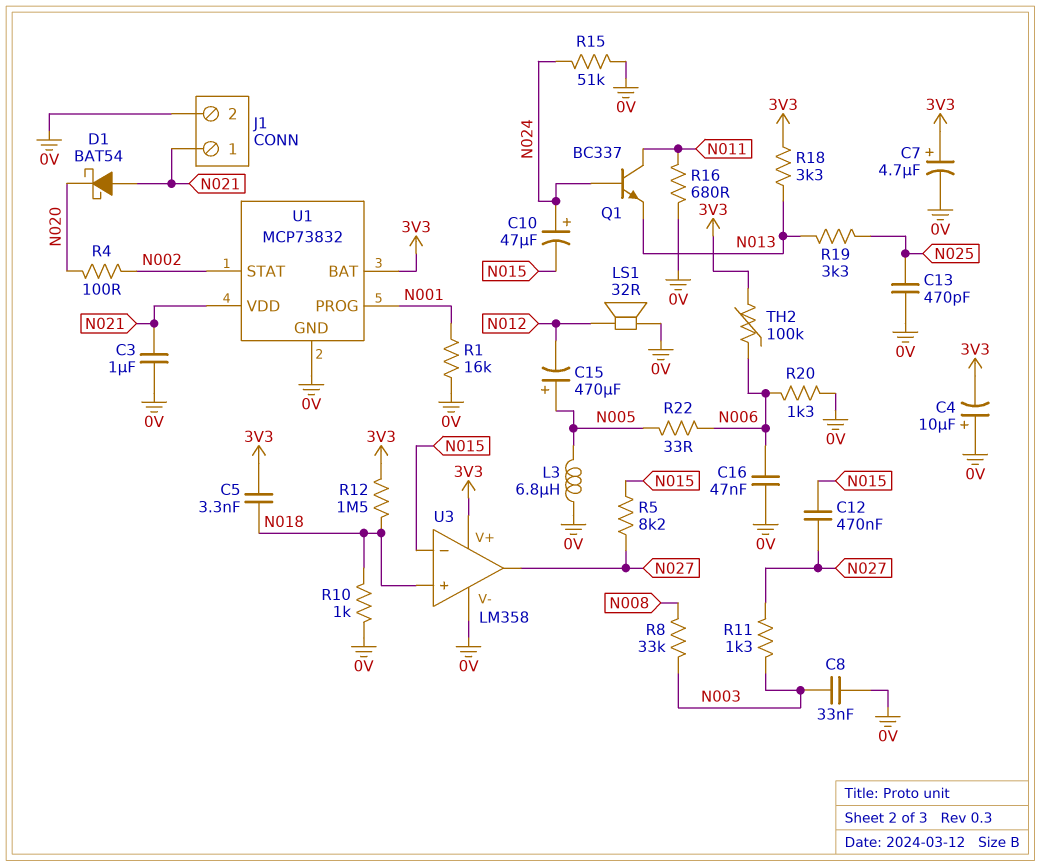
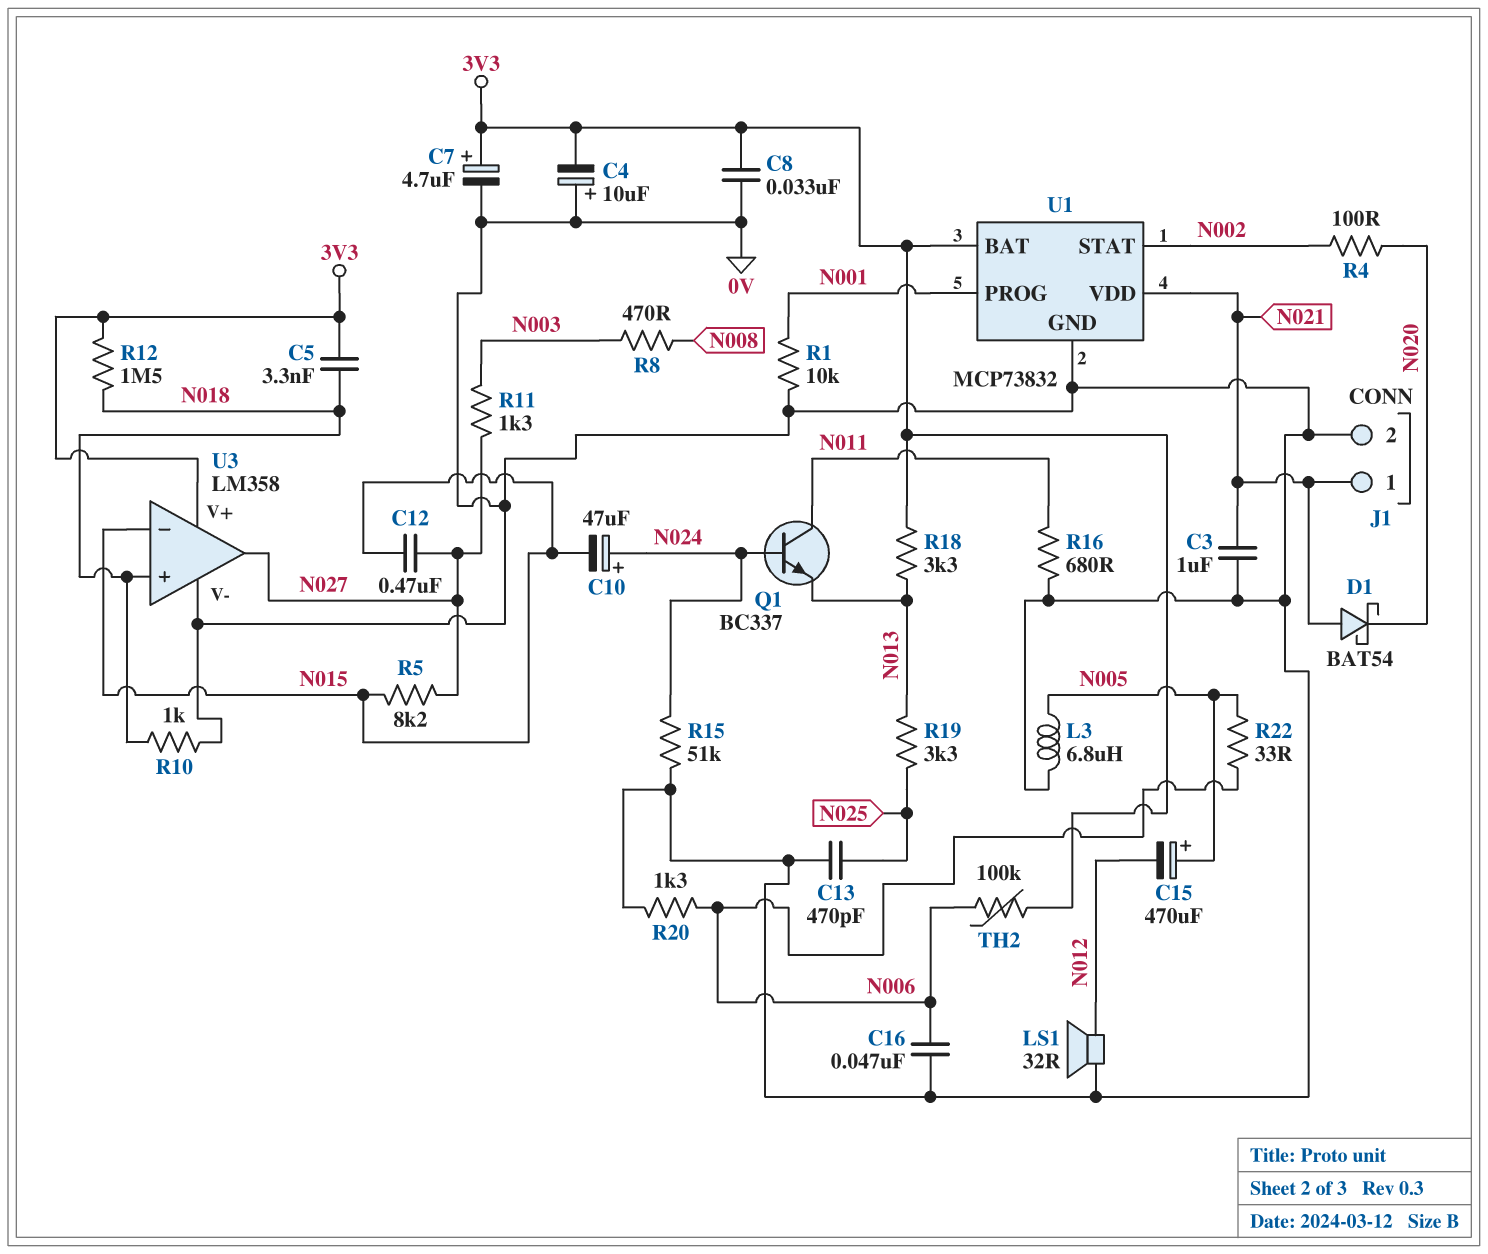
C8: 33nF (0V, N003) -> 33nF (0V, 3V3)
R1: 16k (0V, N001) -> 10k (0V, N001)
R8: 33k (N003, N008) -> 470 (N003, N008)

